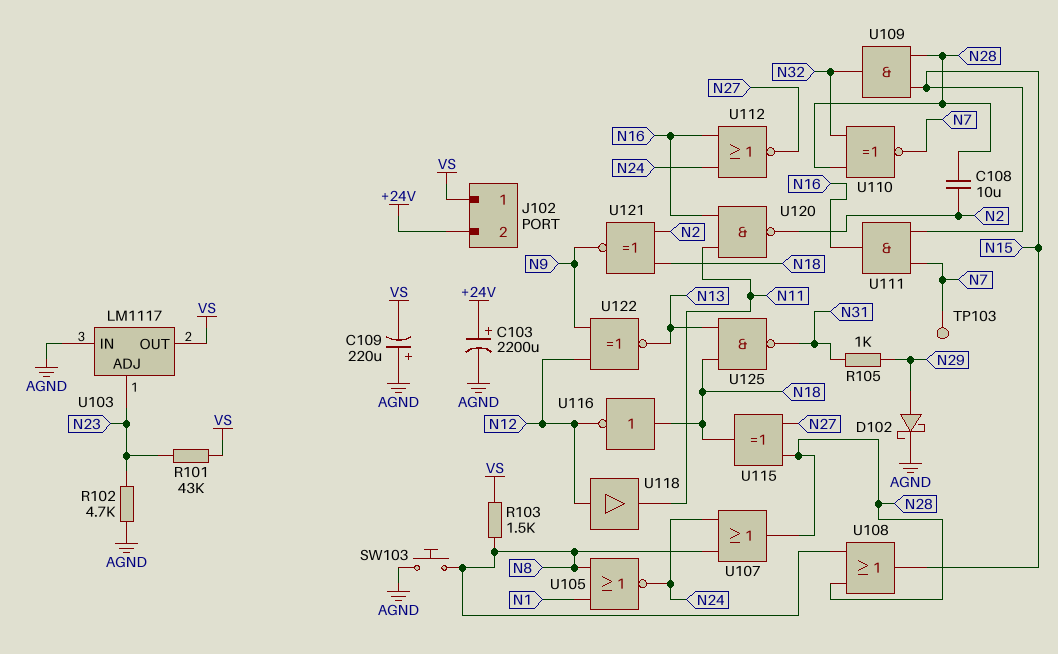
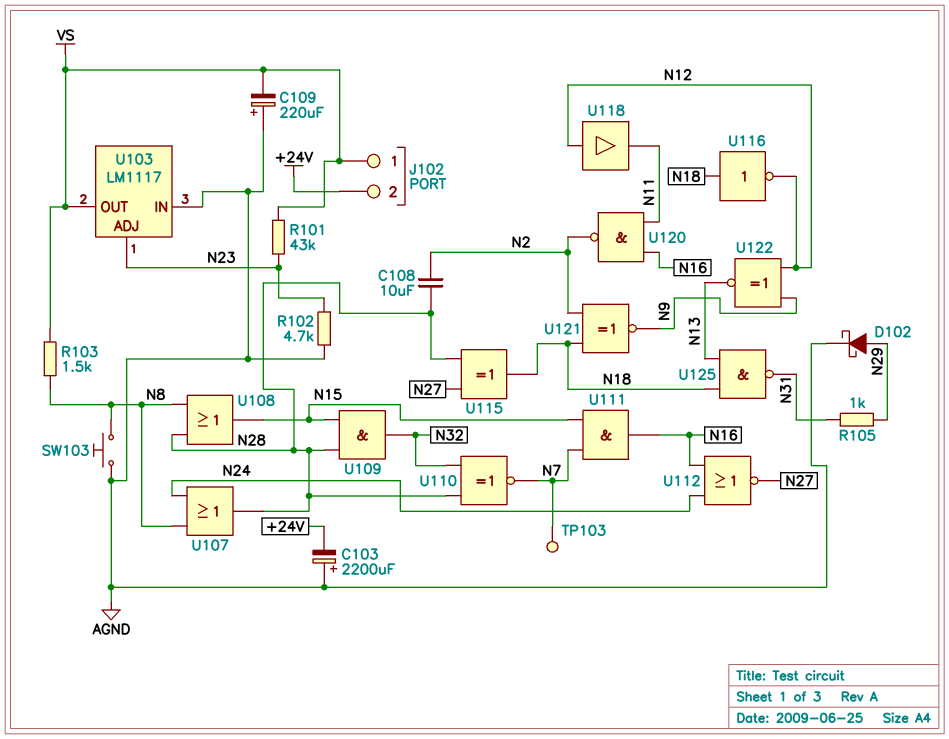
C103: 2200uF (plus +24V, minus AGND) -> 2200uF (plus AGND, minus +24V)
U105: NOR (in N1, in N8, out N24) -> none

